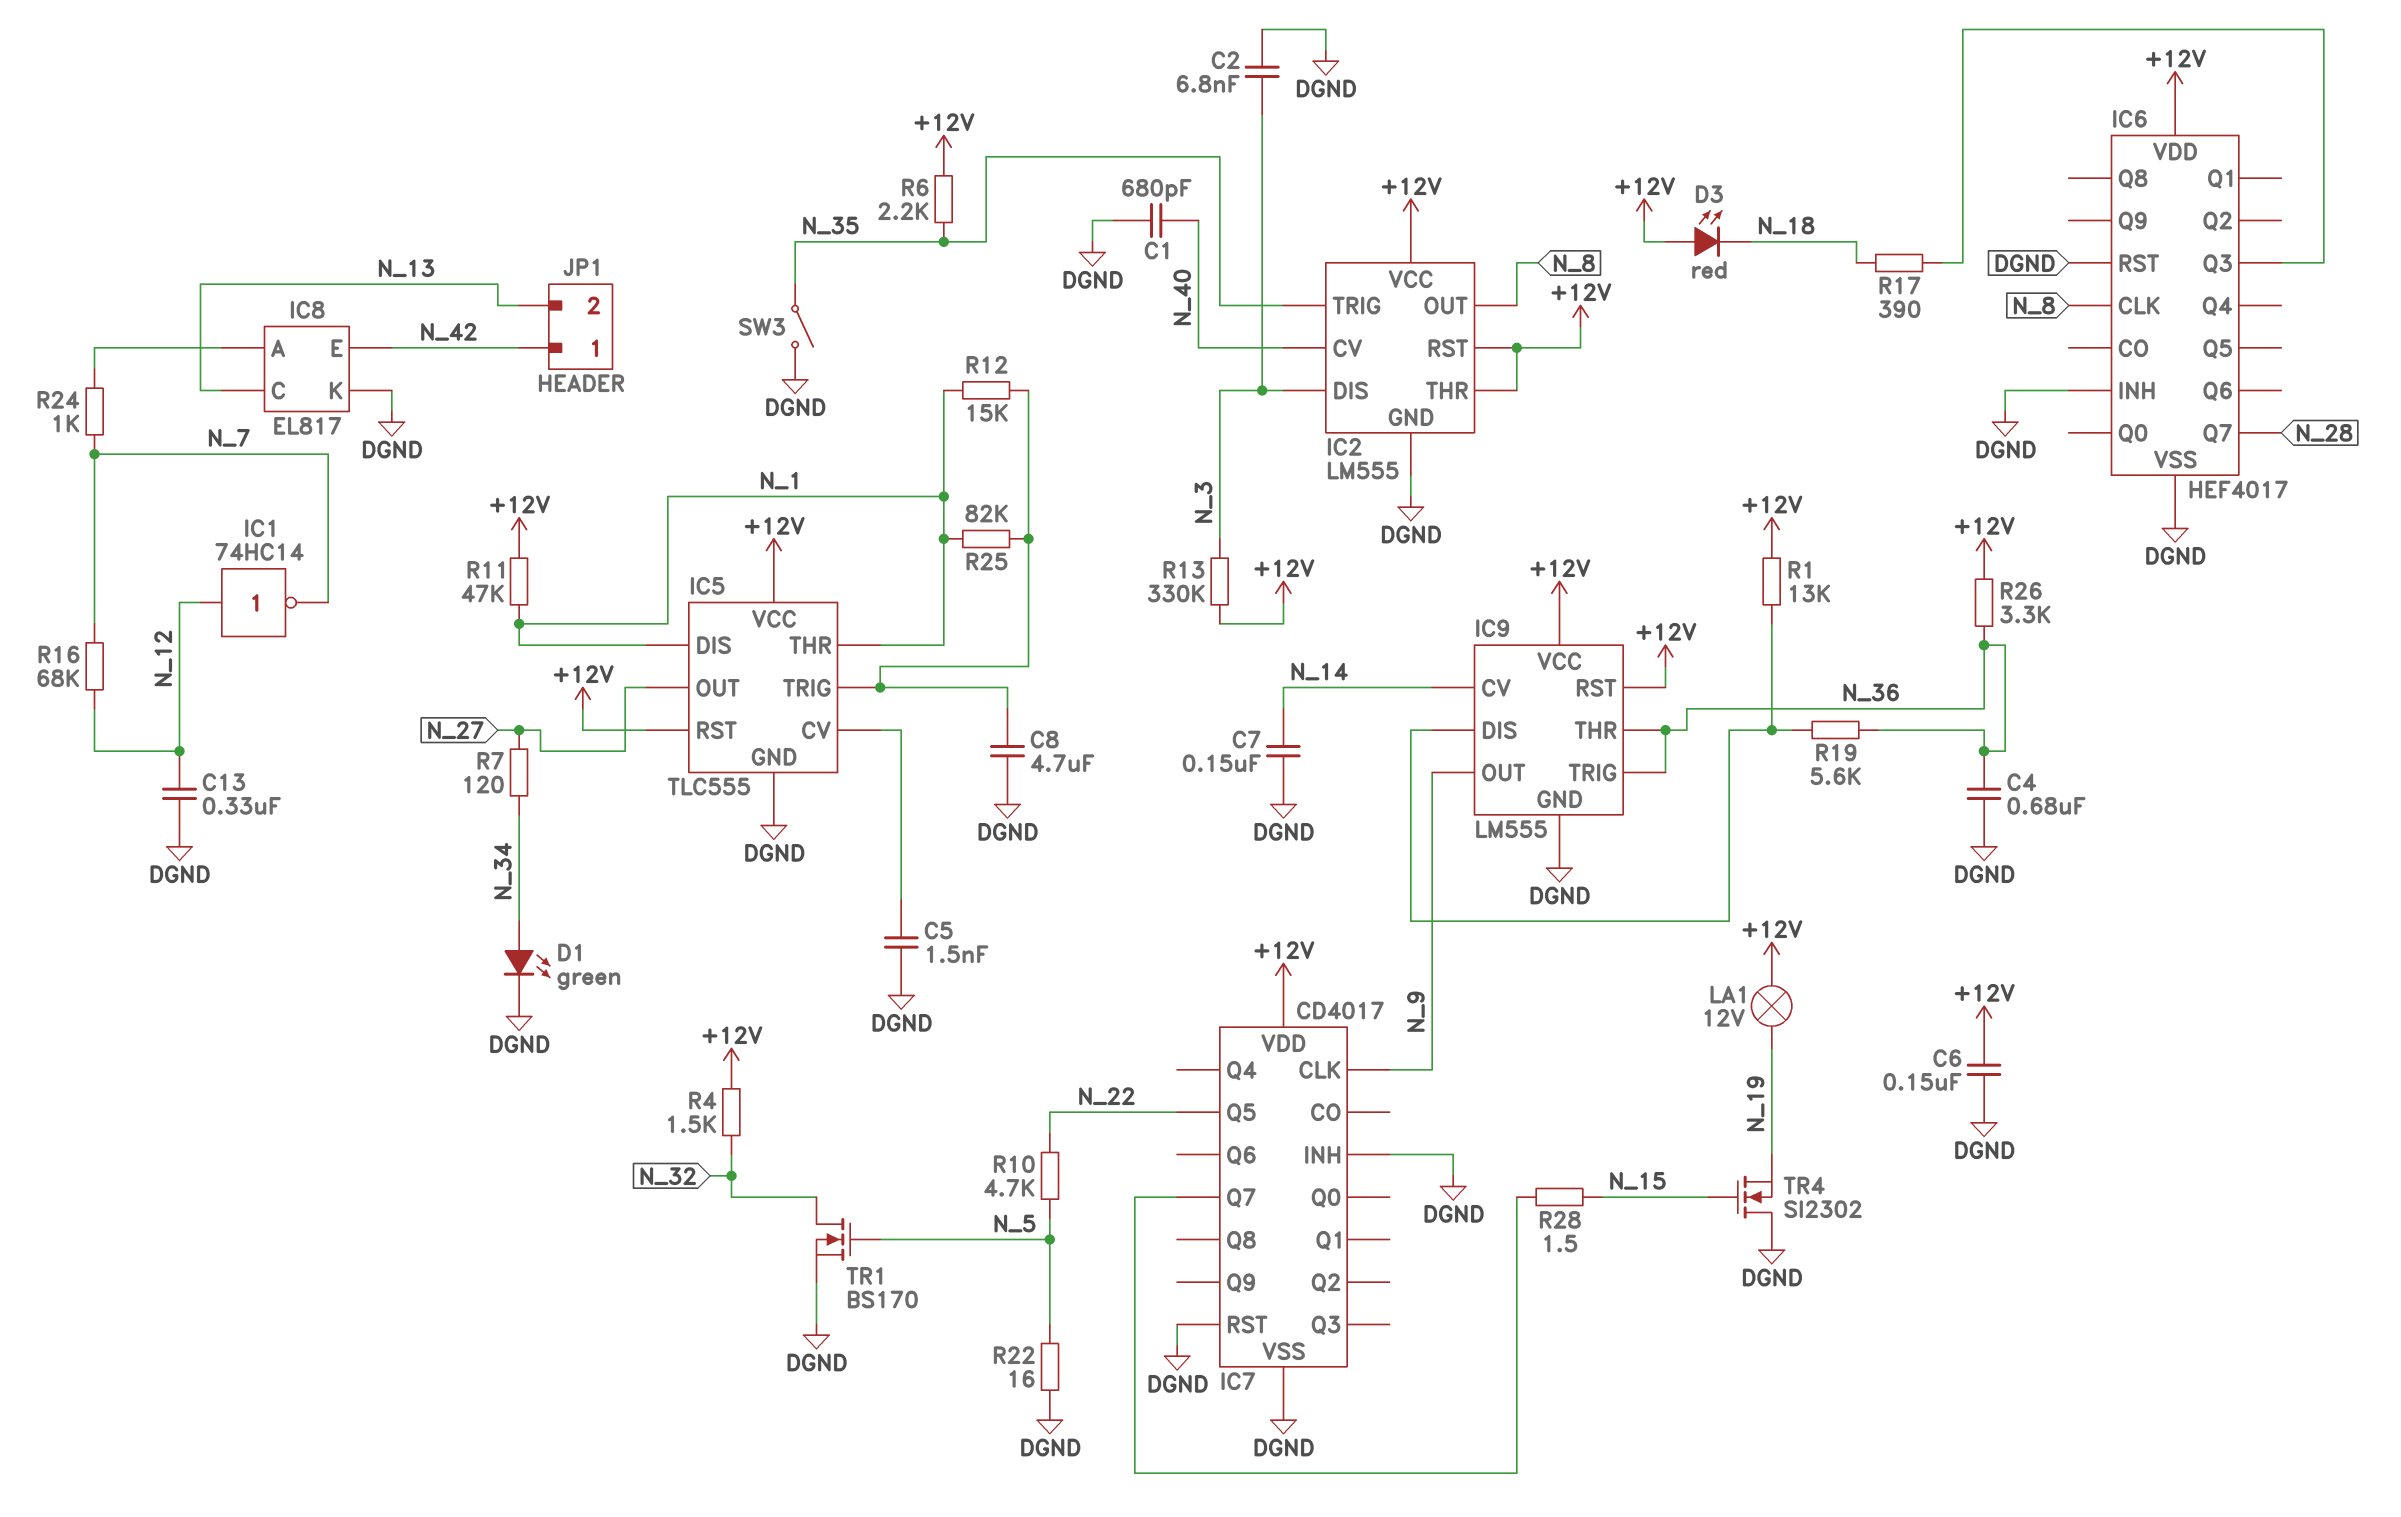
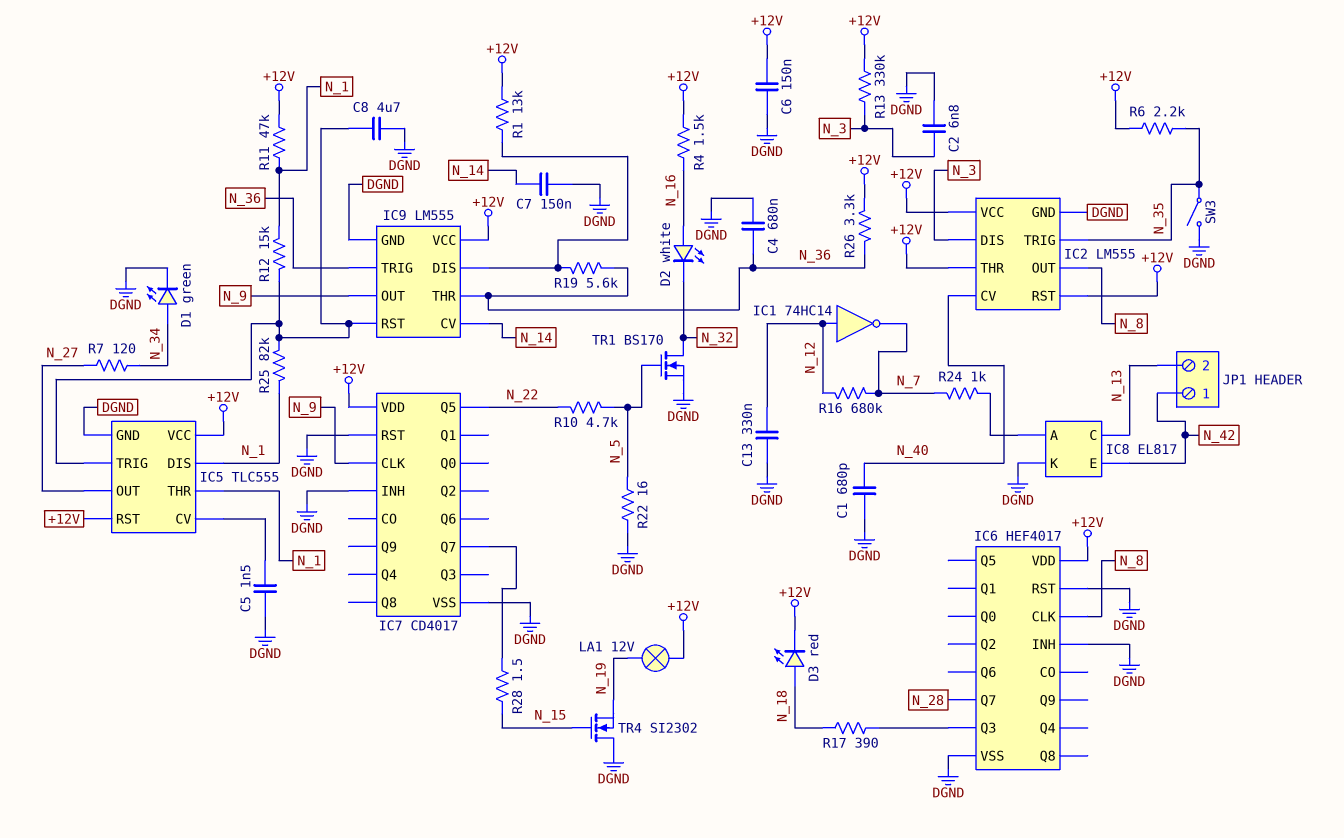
D2: none -> LED white (A N_16, K N_32)
D3: LED red (A +12V, K N_18) -> LED red (A N_18, K +12V)
IC9 pin RST: +12V -> IC5/TRIG
R4: 1.5k (+12V, N_32) -> 1.5k (+12V, N_16)
R16: 68k (N_7, N_12) -> 680k (N_7, N_12)

